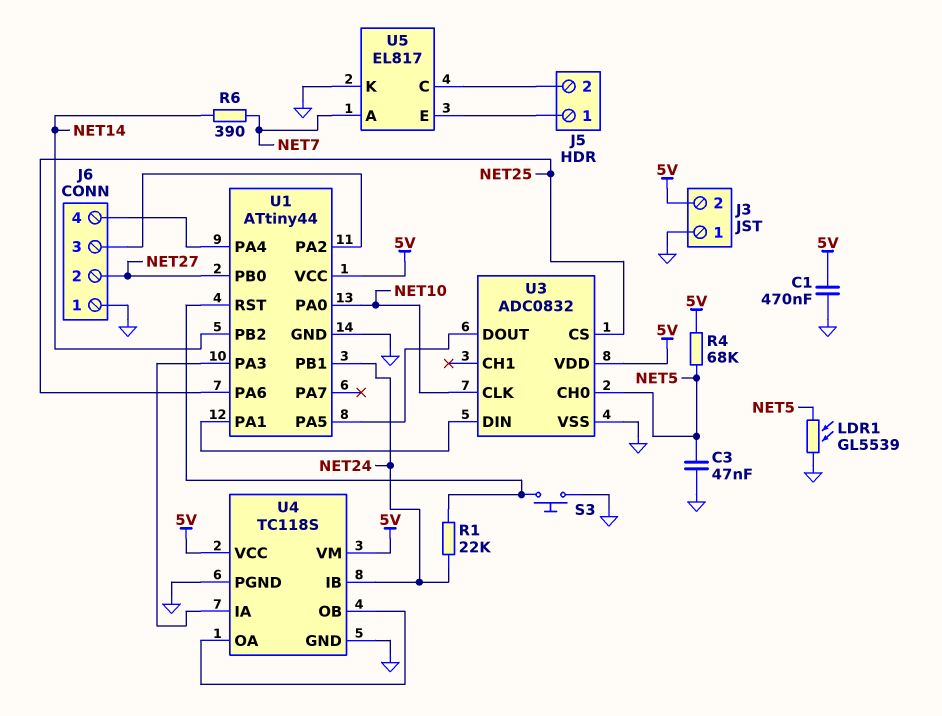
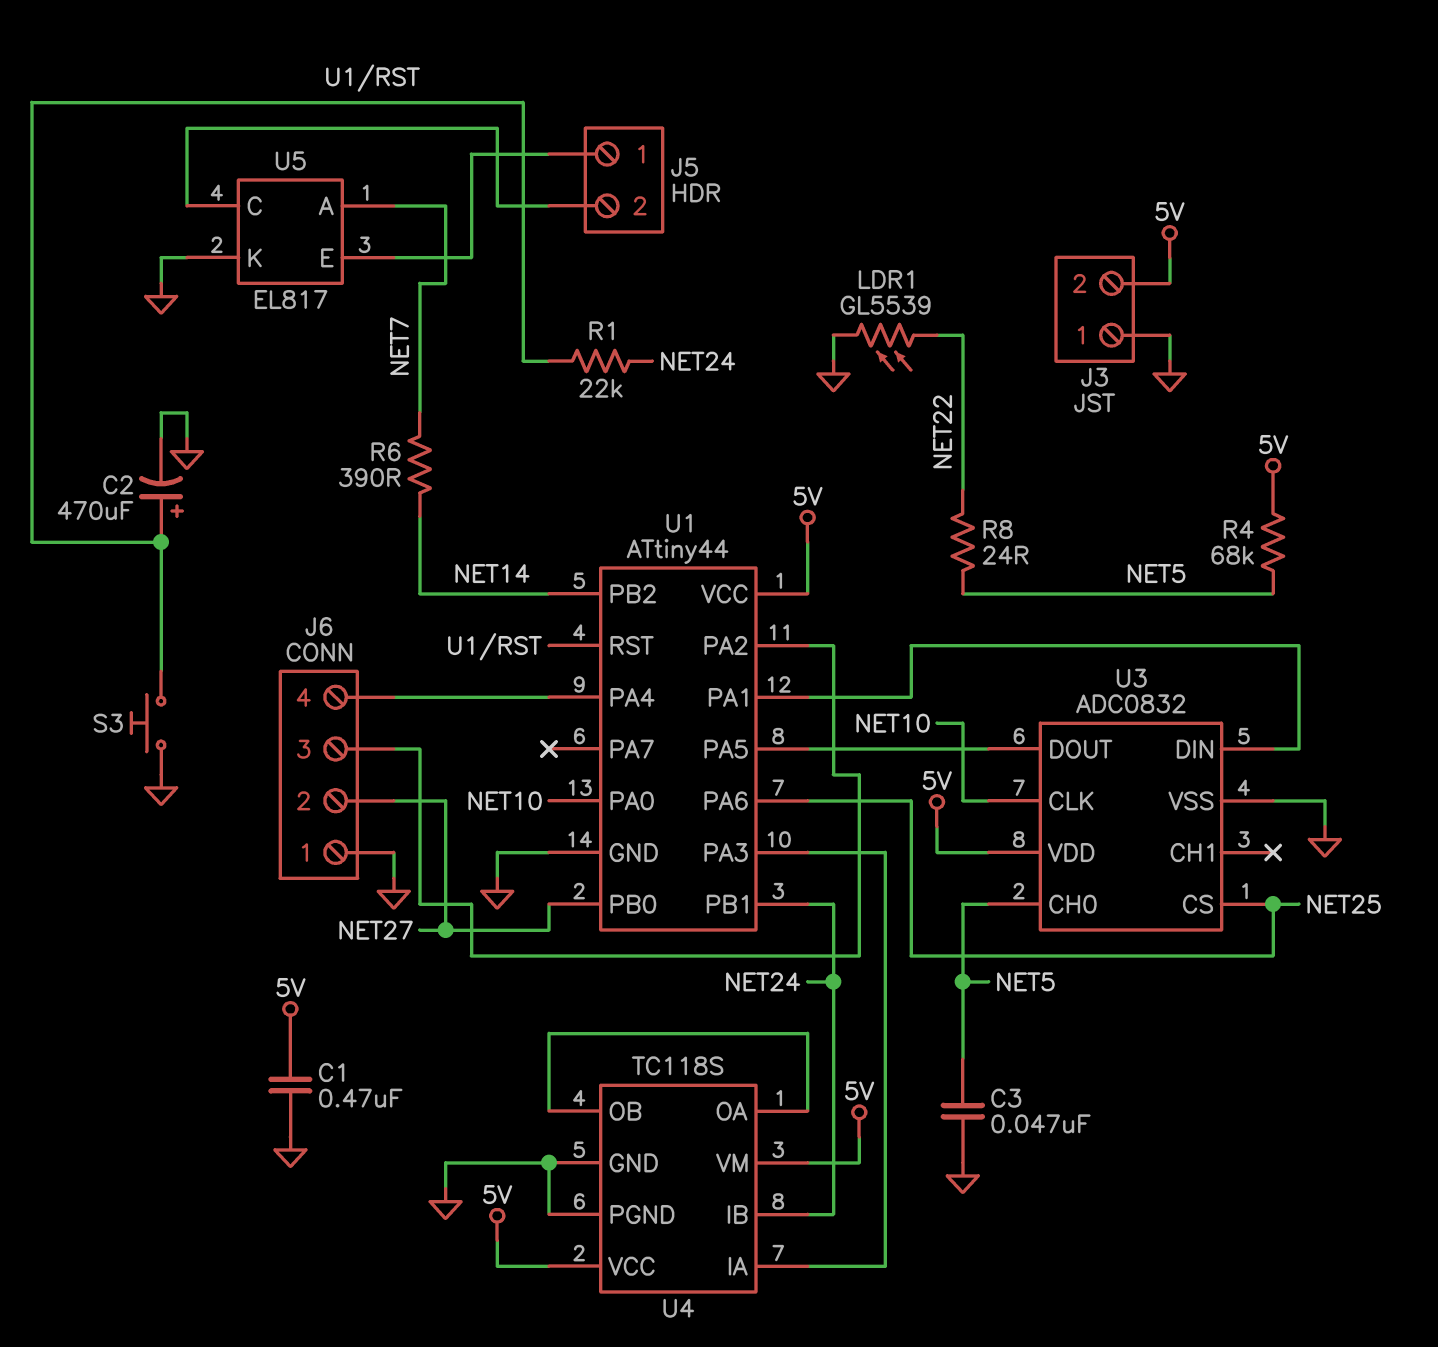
C2: none -> 470uF (plus U1/RST, minus GND)
LDR1: GL5539 (GND, NET5) -> GL5539 (GND, NET22)
R8: none -> 24 (NET5, NET22)

